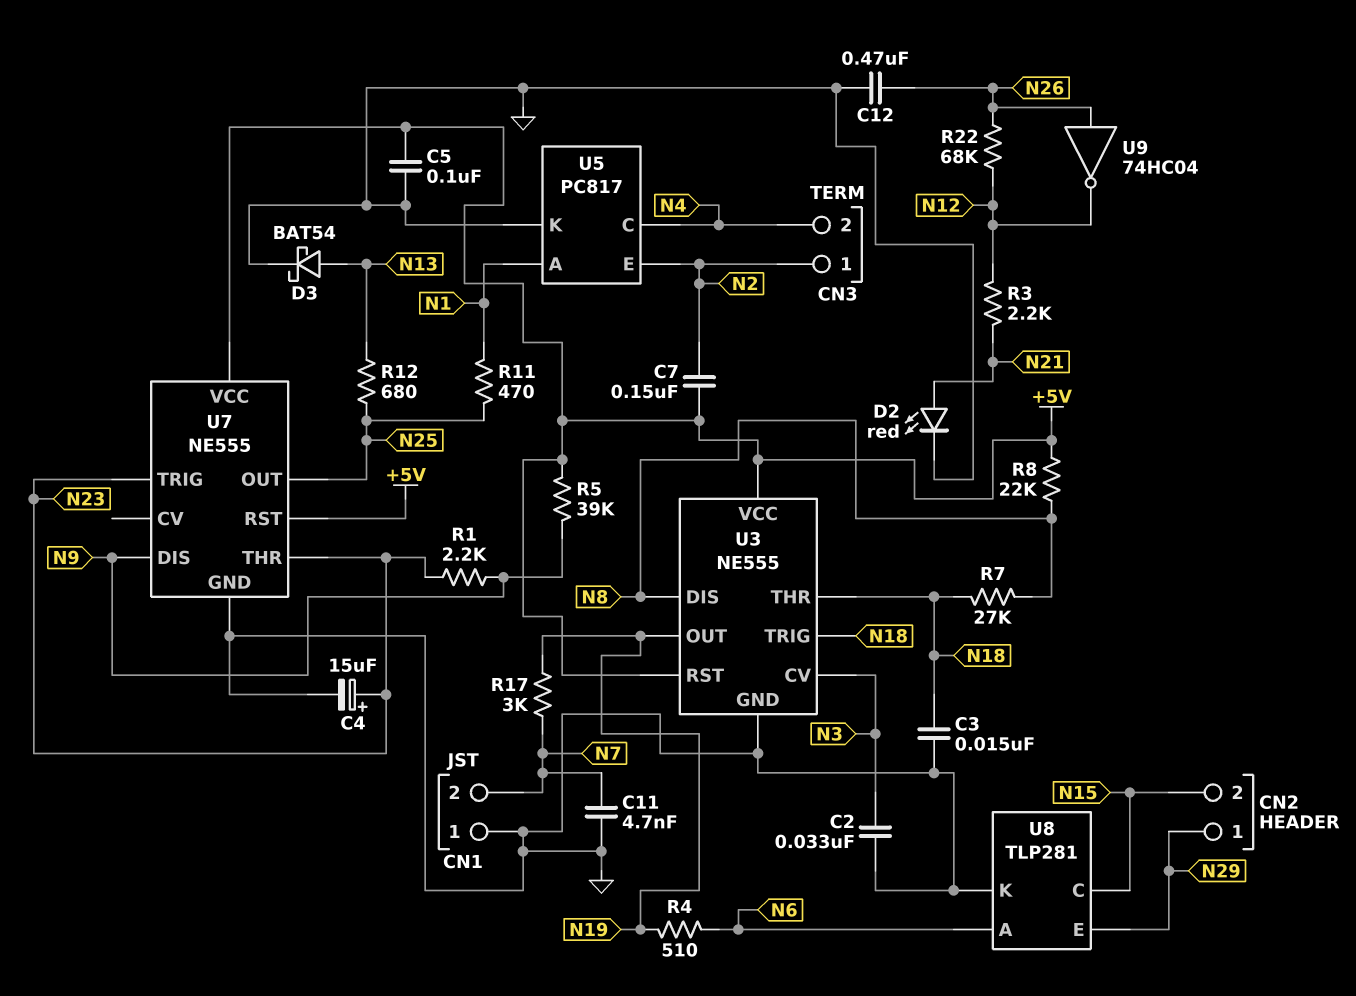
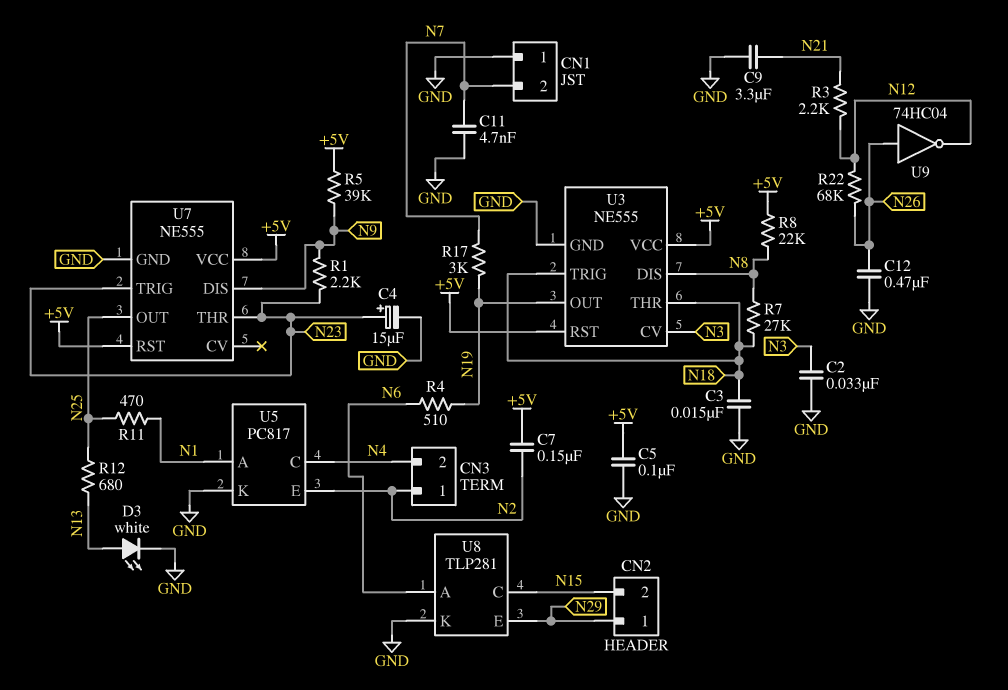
C9: none -> 3.3uF (GND, N21)
D2: LED red (A N21, K GND) -> none
D3: schottky BAT54 (A N13, K GND) -> LED white (A N13, K GND)

